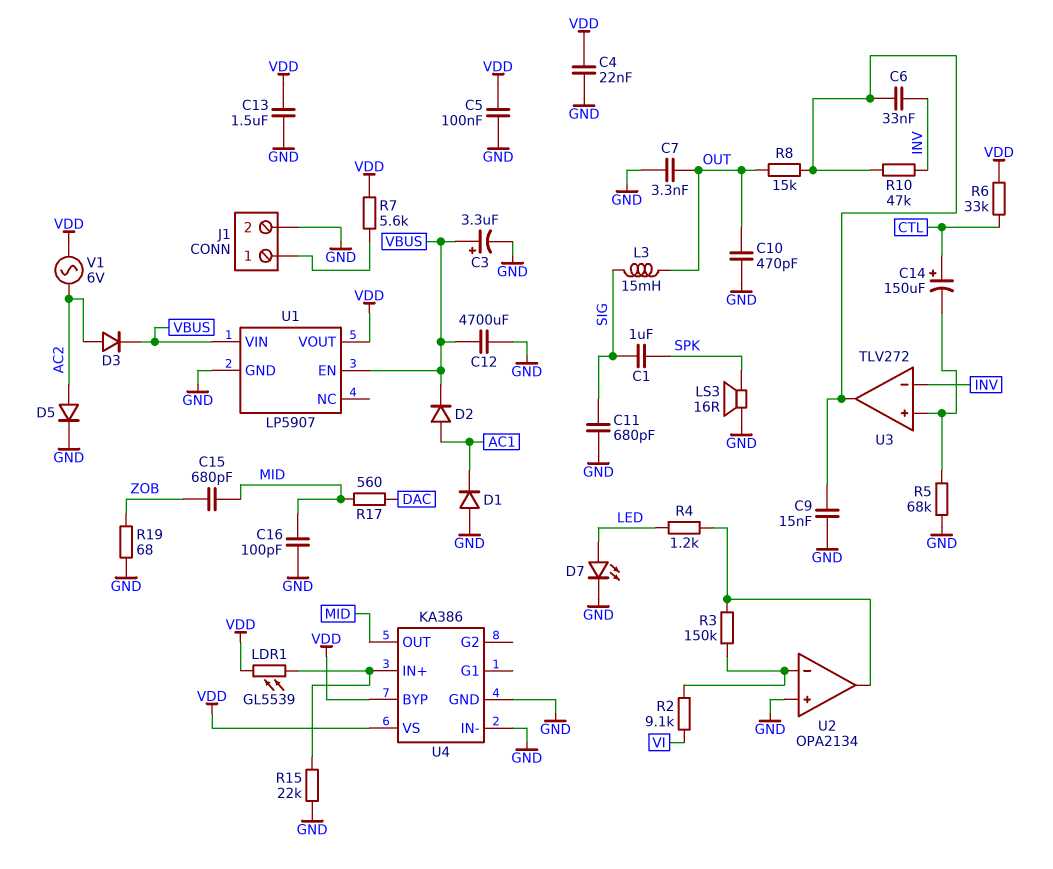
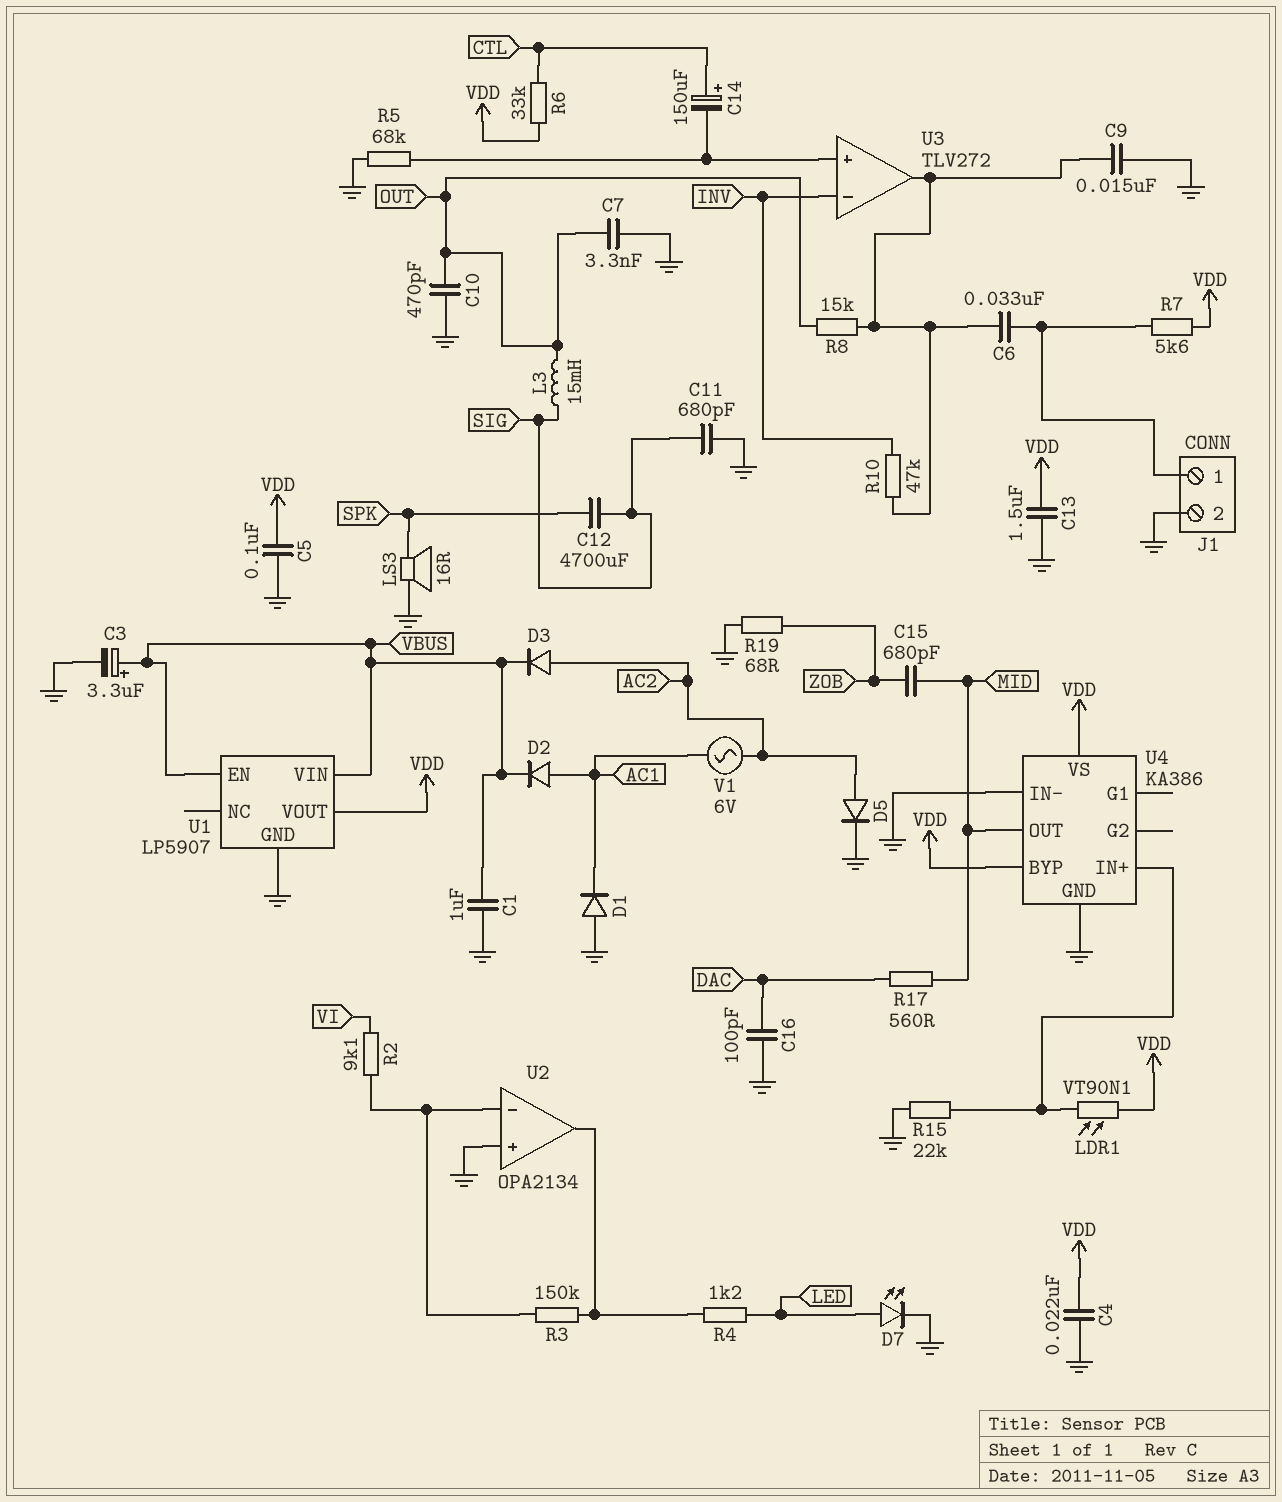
C1: 1uF (SIG, SPK) -> 1uF (GND, VBUS)
C6: 33nF (INV, U3/out) -> 33nF (J1/1, U3/out)
C12: 4700uF (GND, VBUS) -> 4700uF (SIG, SPK)
C16: 100pF (GND, MID) -> 100pF (DAC, GND)
LDR1: GL5539 (U4/IN+, VDD) -> VT90N1 (U4/IN+, VDD)
V1: AC 6V (AC2, VDD) -> AC 6V (AC1, AC2)

